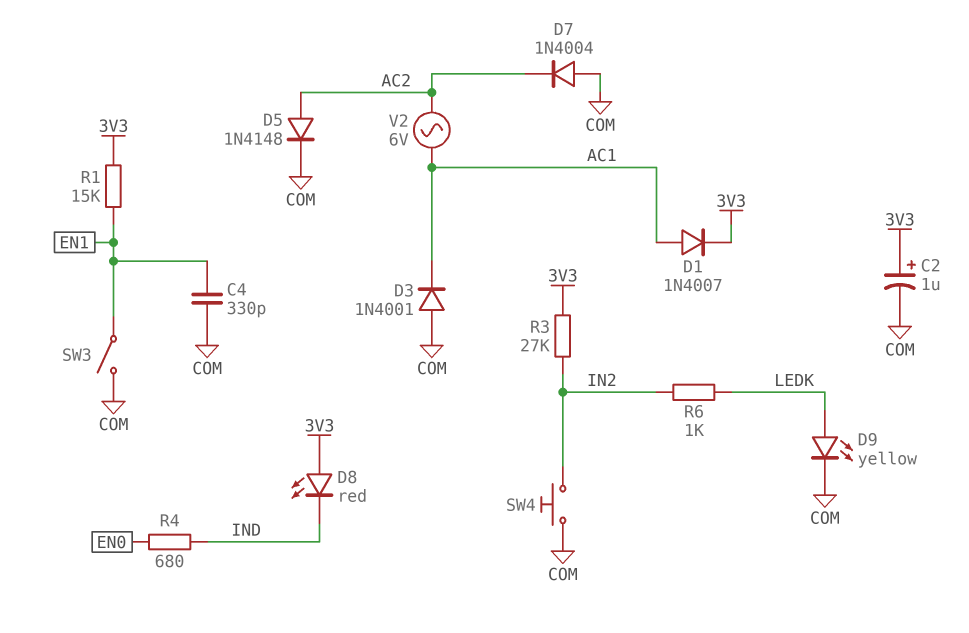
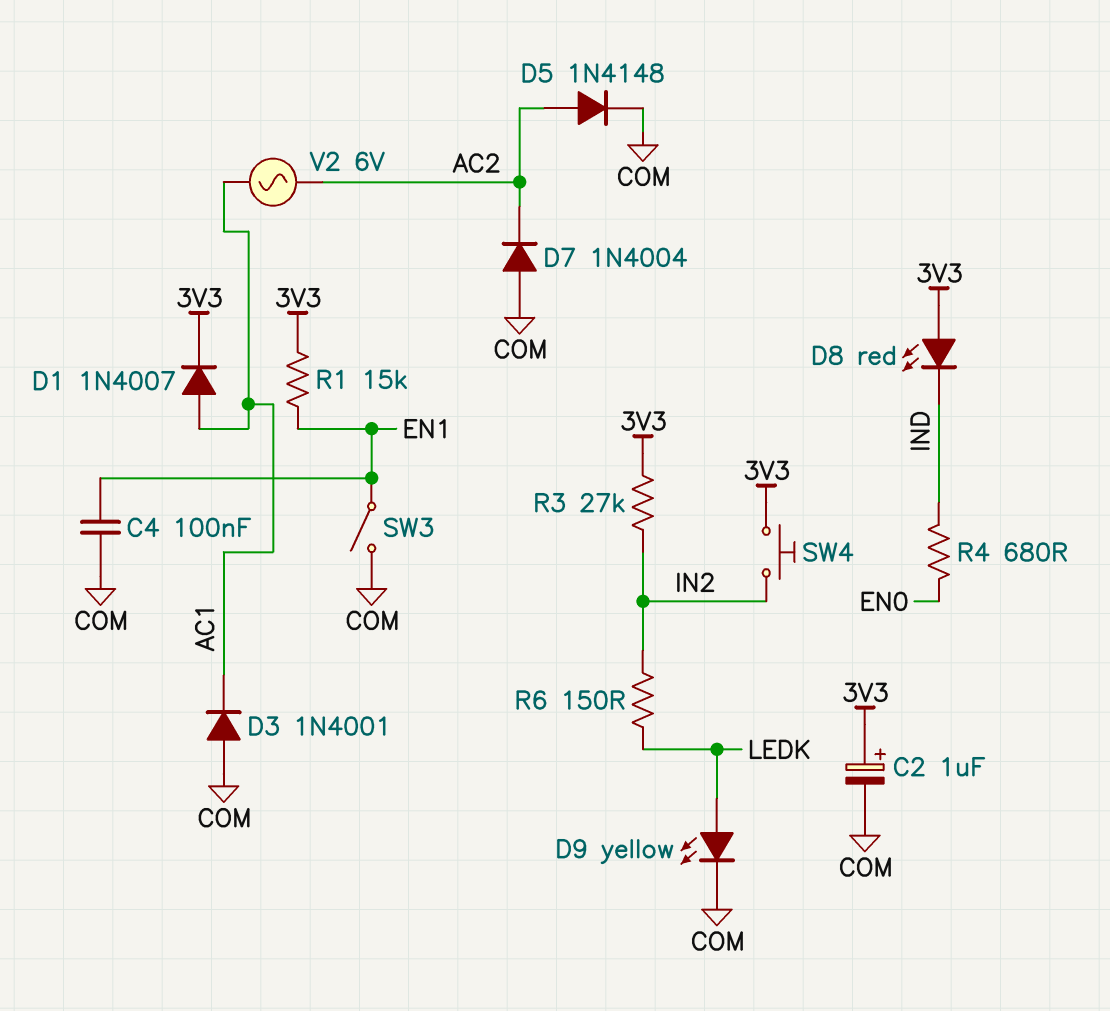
C4: 330pF (COM, EN1) -> 100nF (COM, EN1)
R6: 1k (IN2, LEDK) -> 150 (IN2, LEDK)
SW4: button (COM, IN2) -> button (3V3, IN2)

